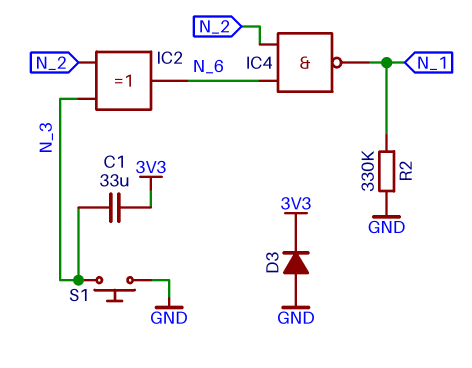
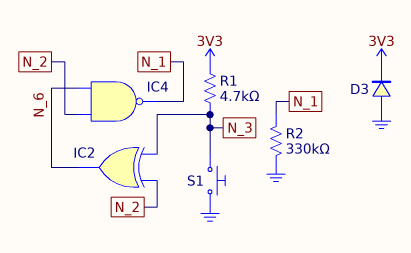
C1: 33uF (3V3, N_3) -> none
R1: none -> 4.7k (3V3, N_3)

